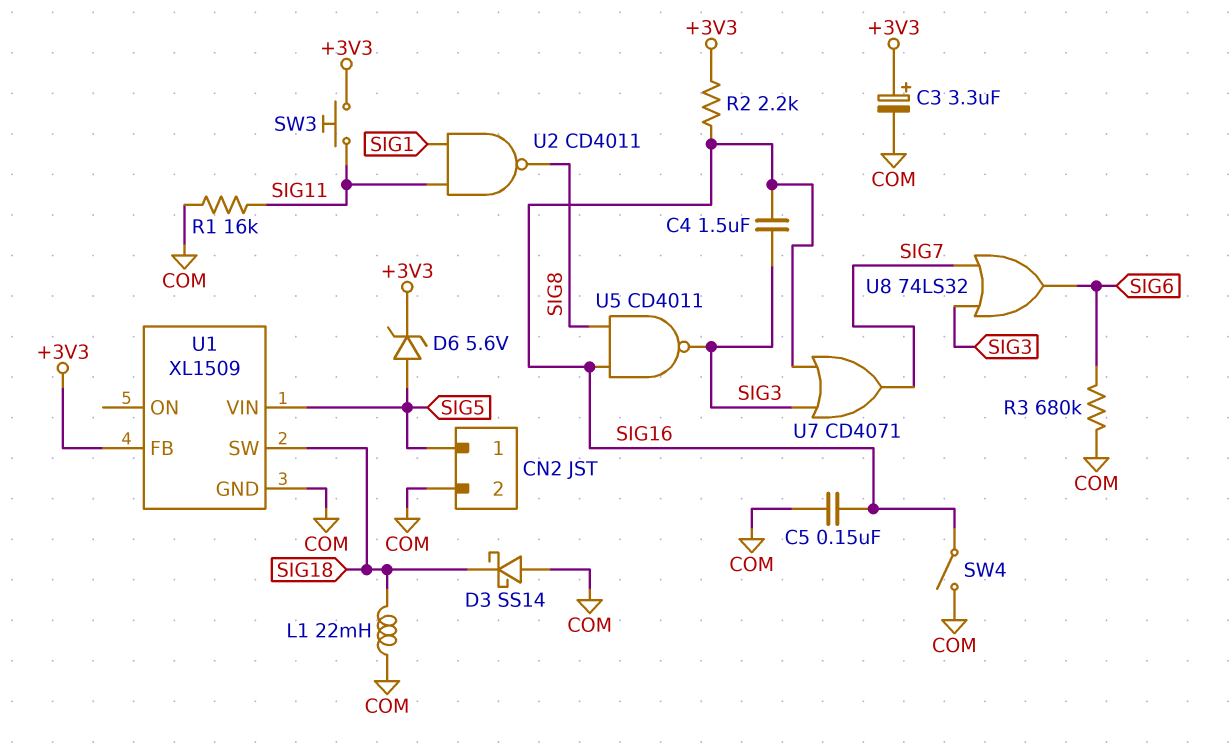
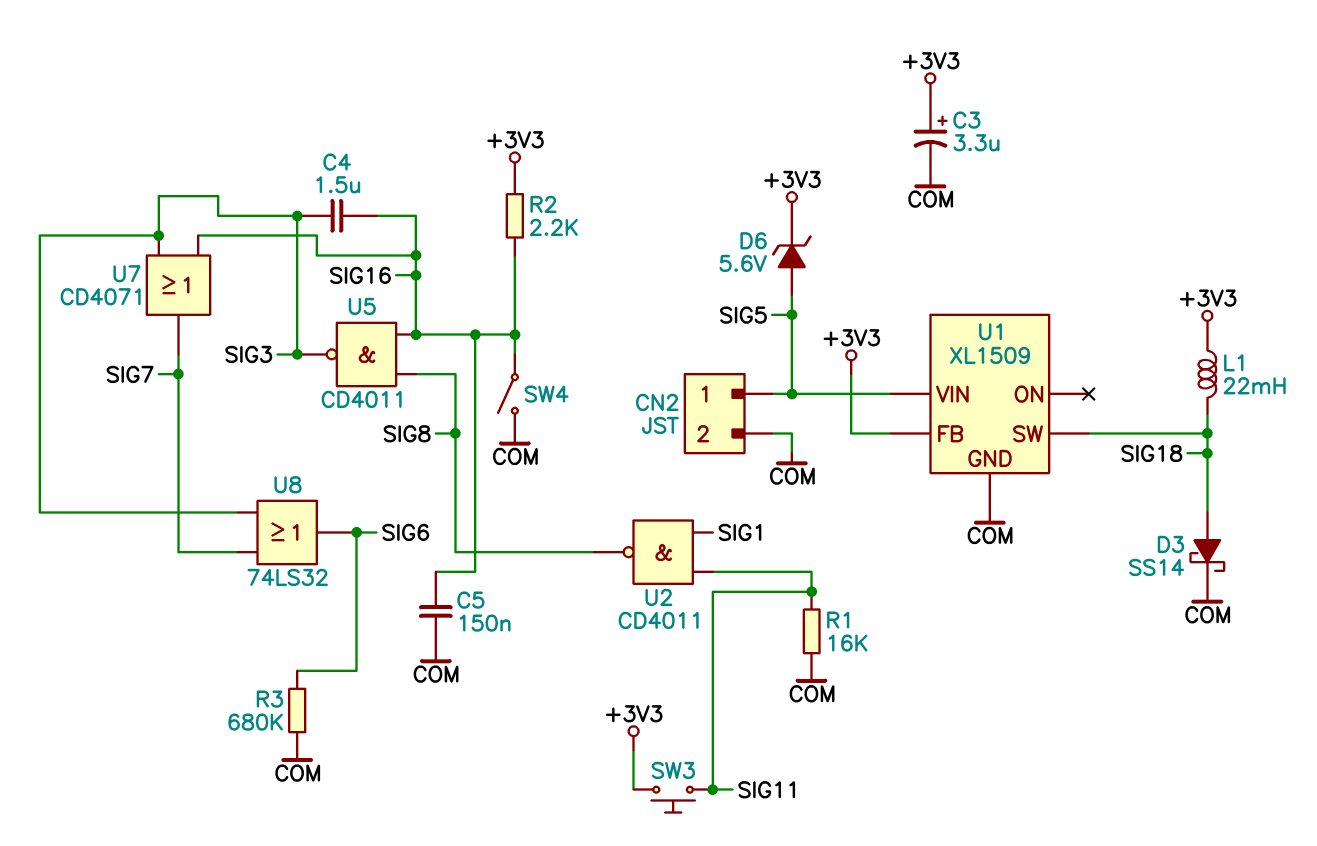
D3: schottky SS14 (A COM, K SIG18) -> schottky SS14 (A SIG18, K COM)
L1: 22mH (COM, SIG18) -> 22mH (+3V3, SIG18)

